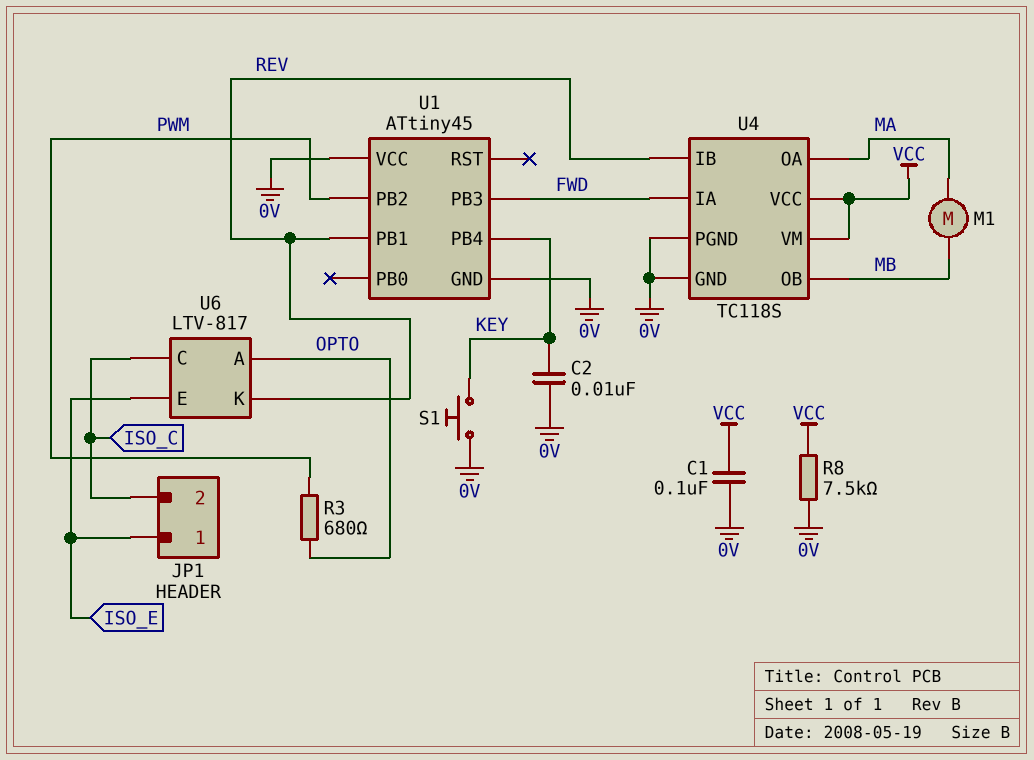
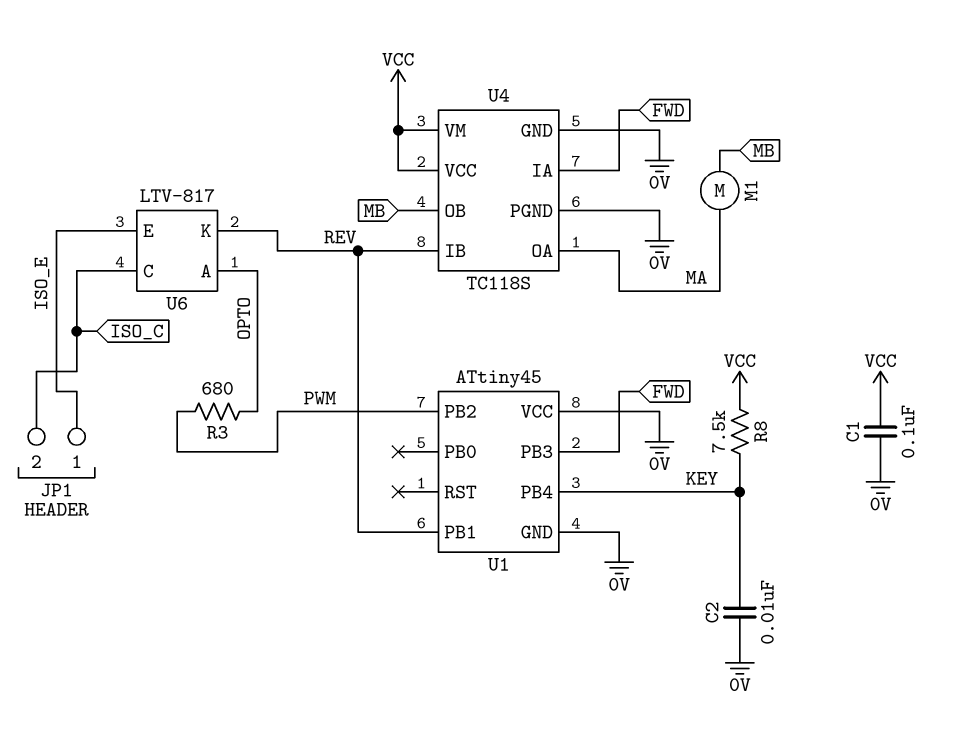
R8: 7.5k (0V, VCC) -> 7.5k (KEY, VCC)
S1: button (0V, KEY) -> none

